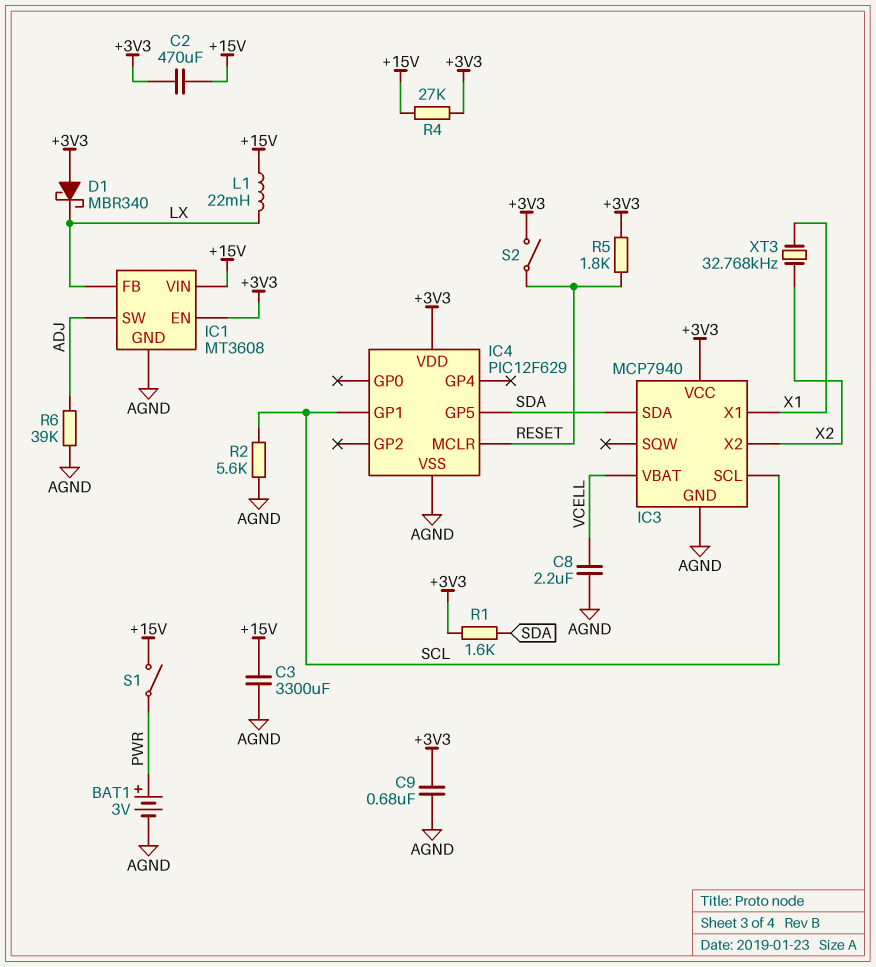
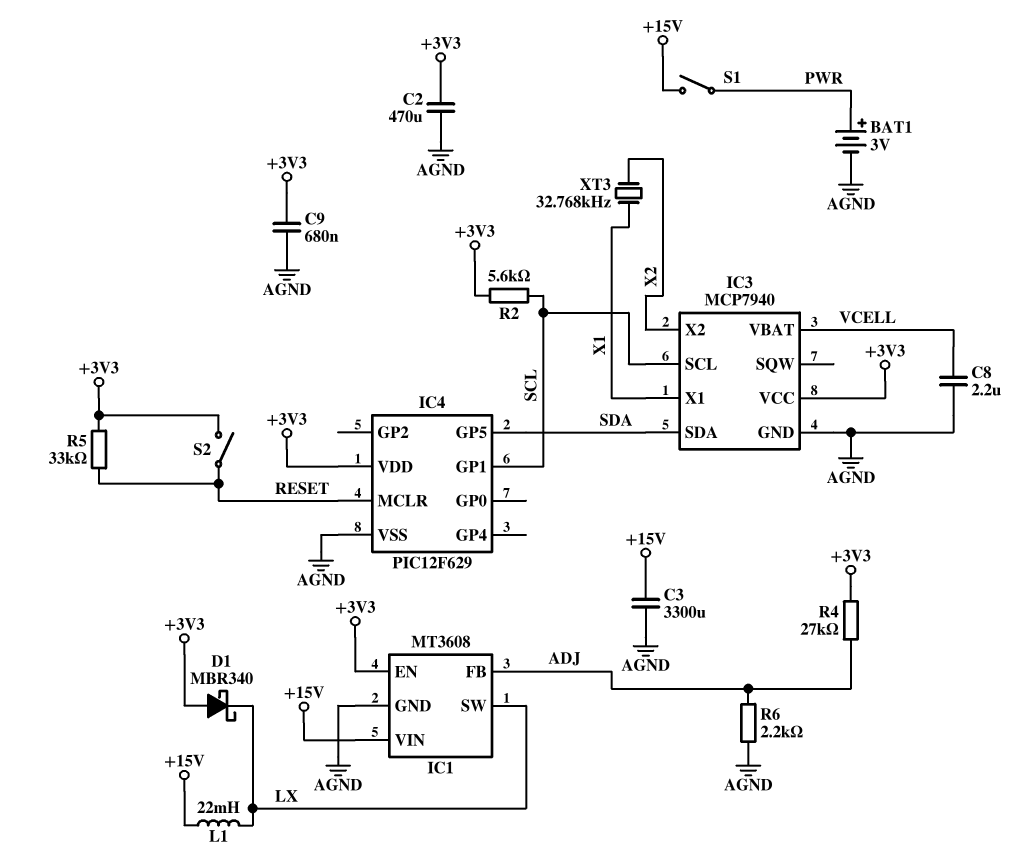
C2: 470uF (+3V3, +15V) -> 470uF (+3V3, AGND)
IC1 pin FB: LX -> ADJ
IC1 pin SW: ADJ -> LX
R1: 1.6k (+3V3, SDA) -> none
R2: 5.6k (AGND, SCL) -> 5.6k (+3V3, SCL)
R4: 27k (+3V3, +15V) -> 27k (+3V3, ADJ)
R5: 1.8k (+3V3, RESET) -> 33k (+3V3, RESET)
R6: 39k (ADJ, AGND) -> 2.2k (ADJ, AGND)

